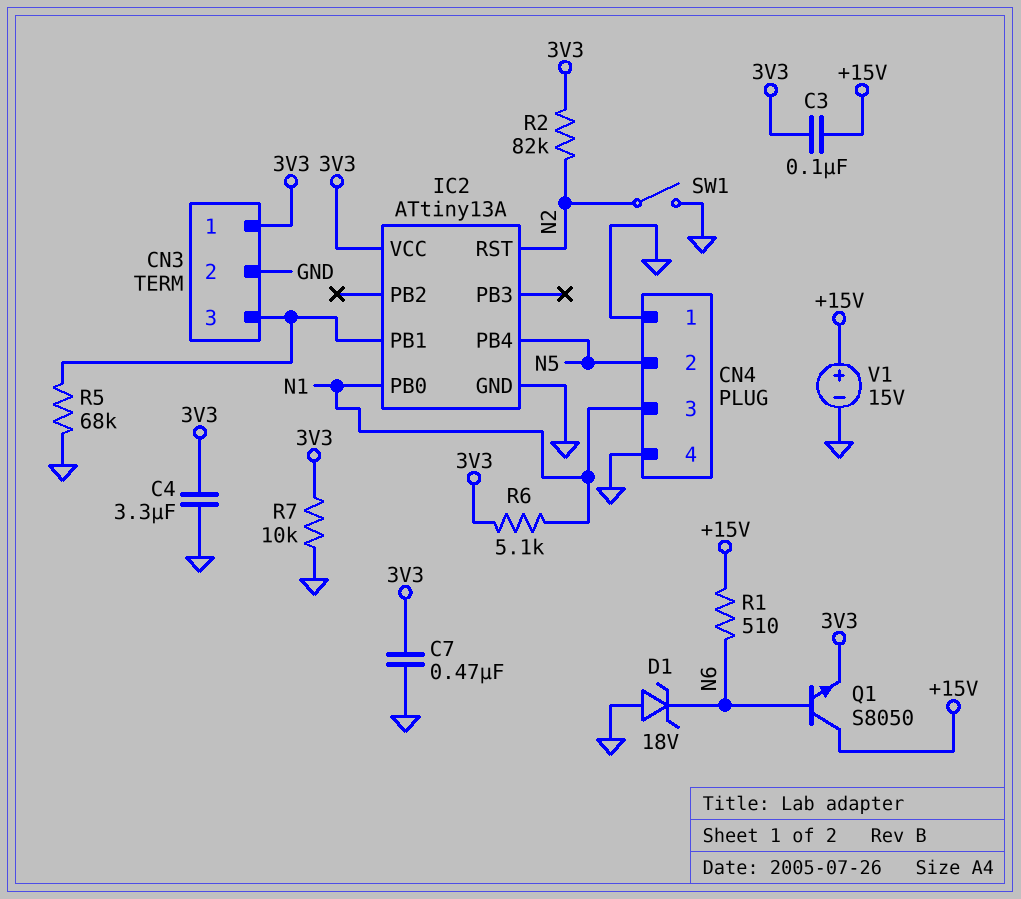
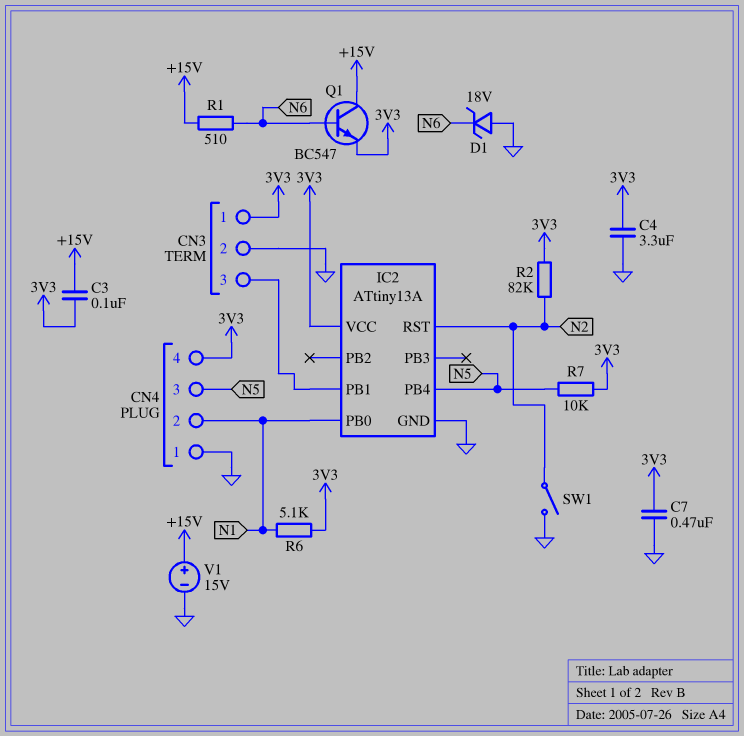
CN4 pin 2: N5 -> N1
CN4 pin 3: N1 -> N5
CN4 pin 4: GND -> 3V3
Q1: NPN S8050 (B N6, C +15V, E 3V3) -> NPN BC547 (B N6, C +15V, E 3V3)
R5: 68k (CN3/3, GND) -> none
R7: 10k (3V3, GND) -> 10k (3V3, N5)

